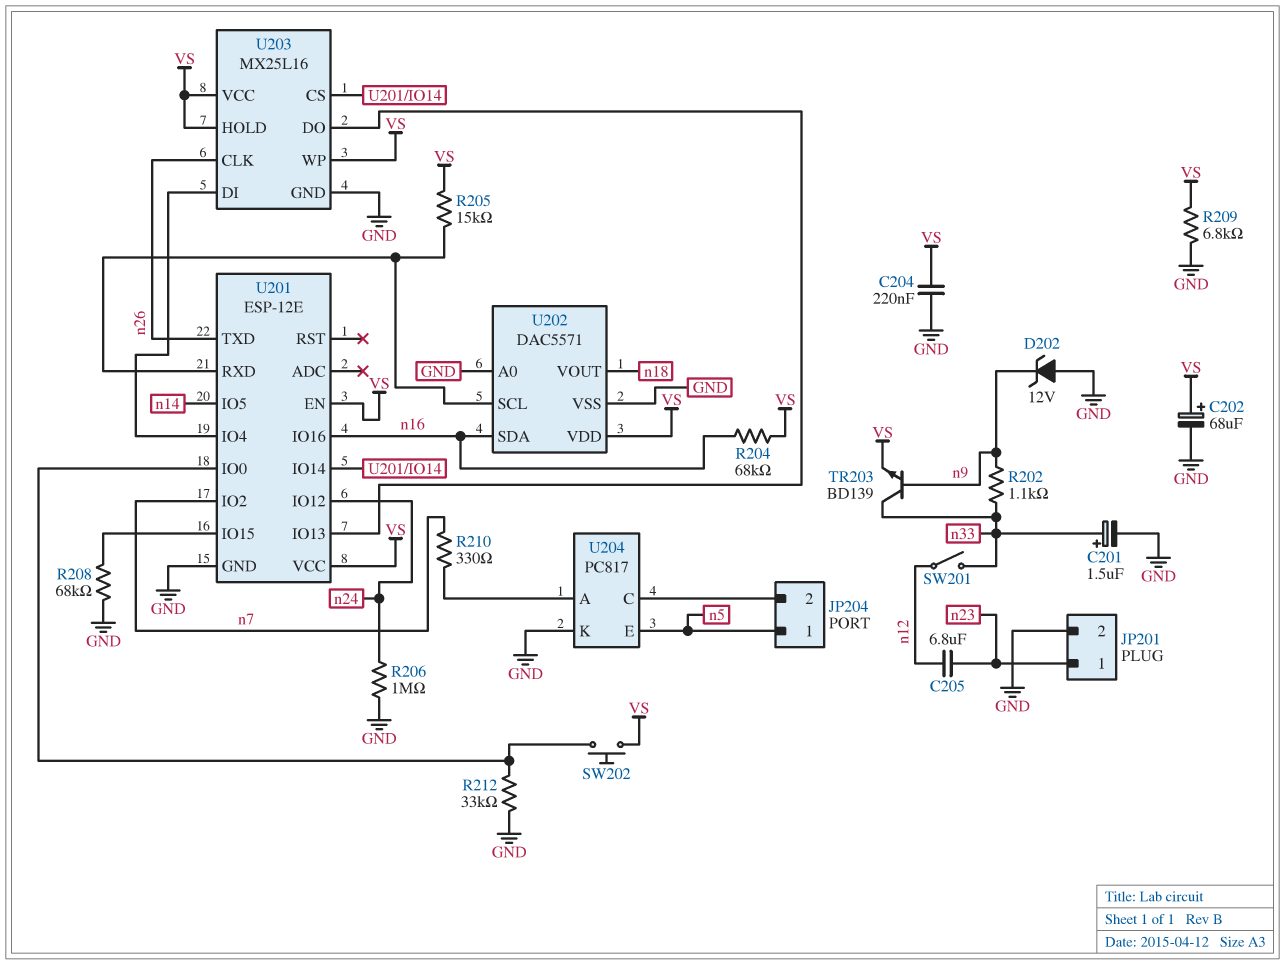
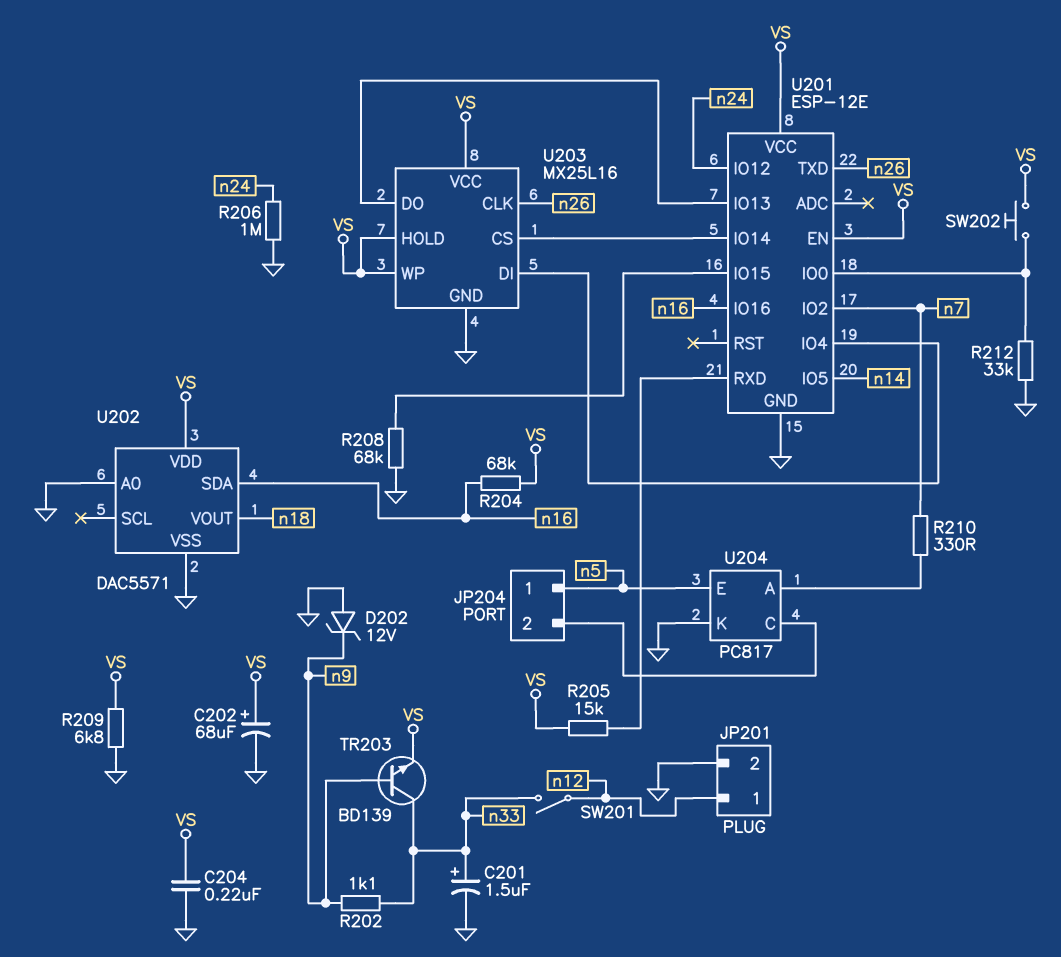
C205: 6.8uF (n12, n23) -> none
JP201 pin 1: n23 -> n12
U202 pin SCL: U201/RXD -> none

